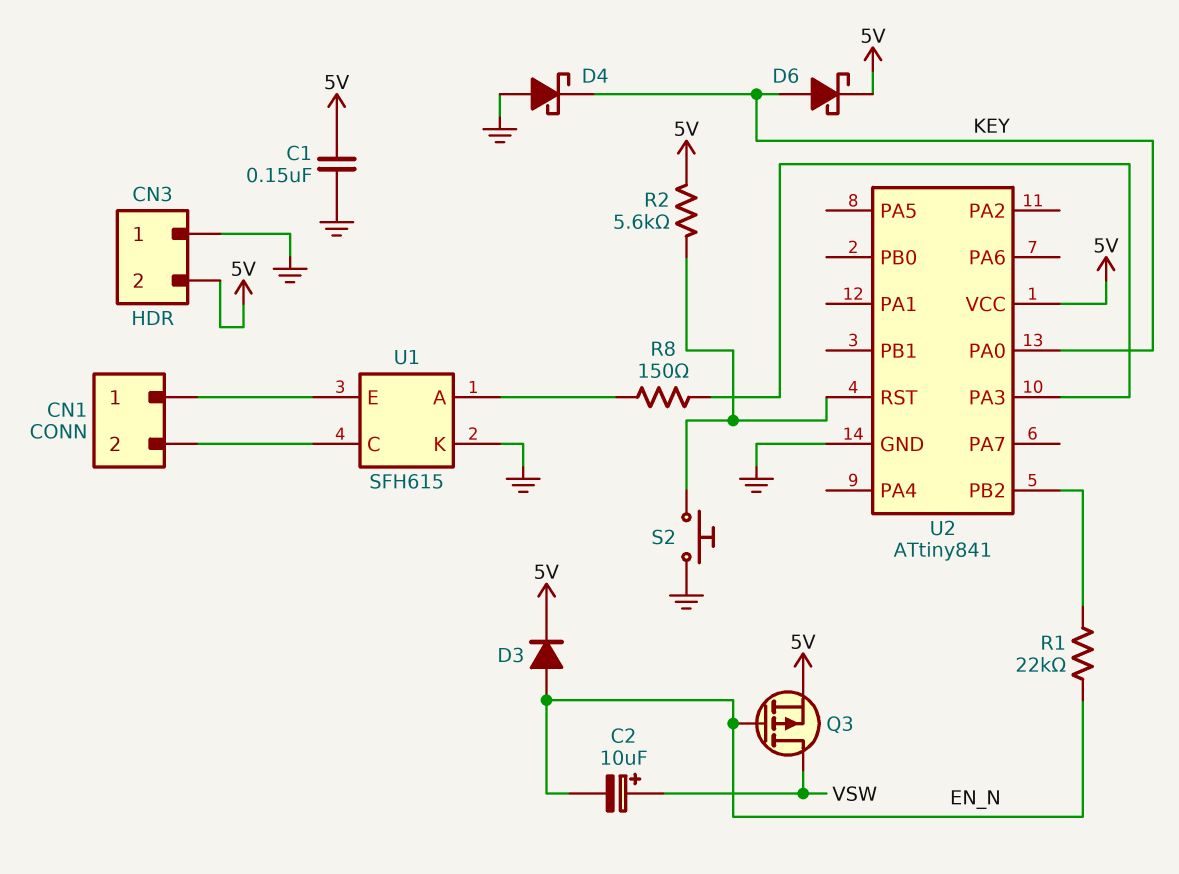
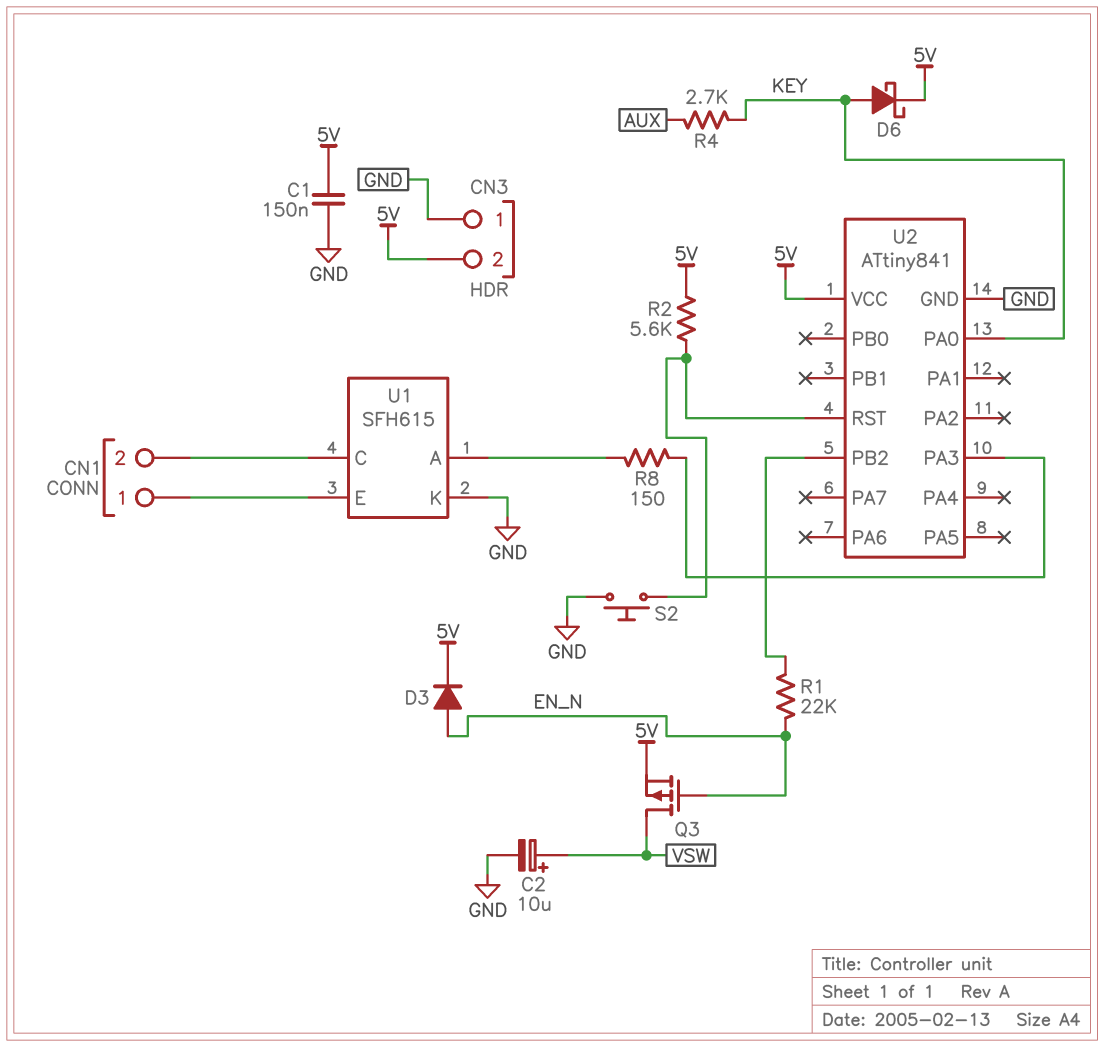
C2: 10uF (plus VSW, minus EN_N) -> 10uF (plus VSW, minus GND)
D4: schottky (A GND, K KEY) -> none
R4: none -> 2.7k (AUX, KEY)

